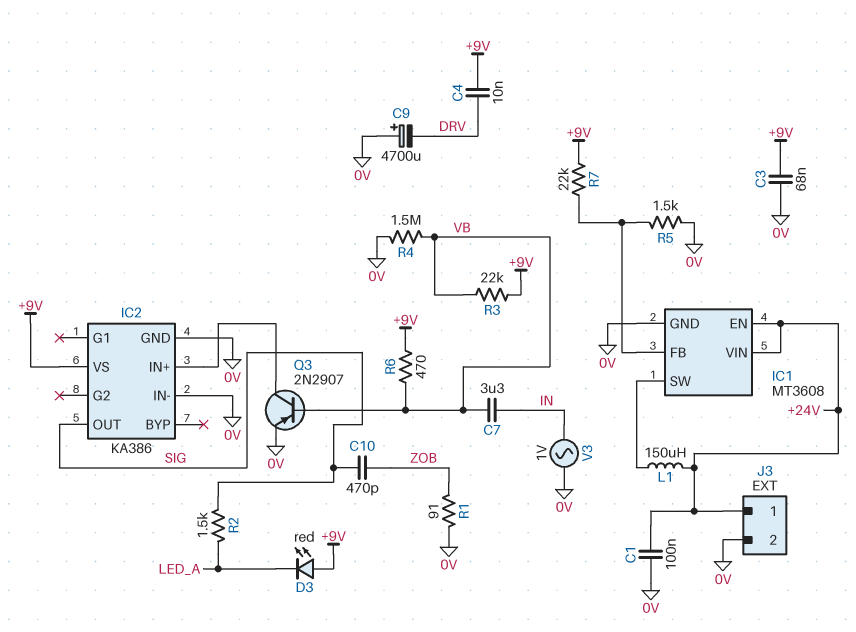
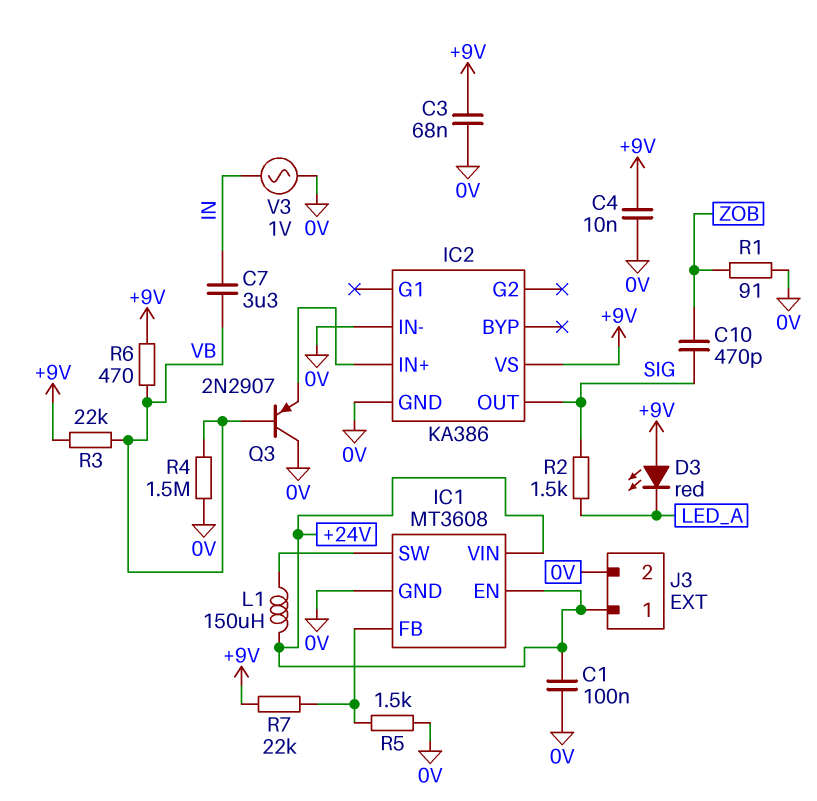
C4: 10nF (+9V, DRV) -> 10nF (+9V, 0V)
C9: 4700uF (plus 0V, minus DRV) -> none
Q3: PNP 2N2907 (B VB, C IC2/IN+, E 0V) -> PNP 2N2907 (B VB, C 0V, E IC2/IN+)

